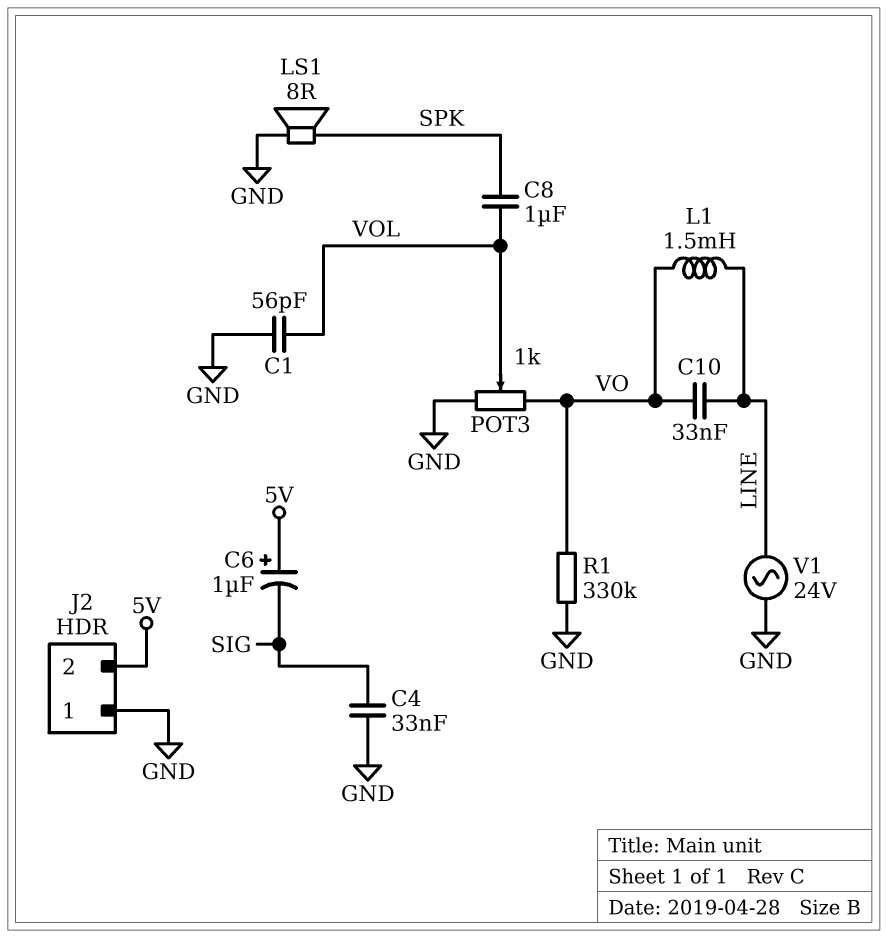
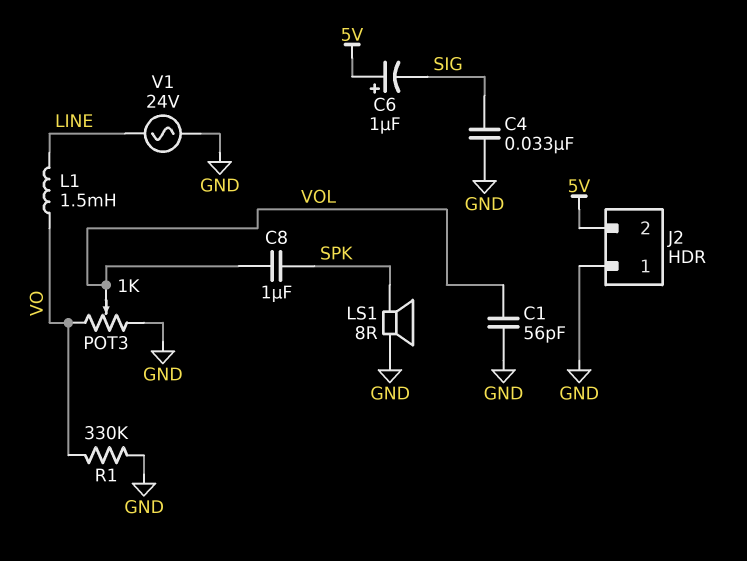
C10: 33nF (LINE, VO) -> none

